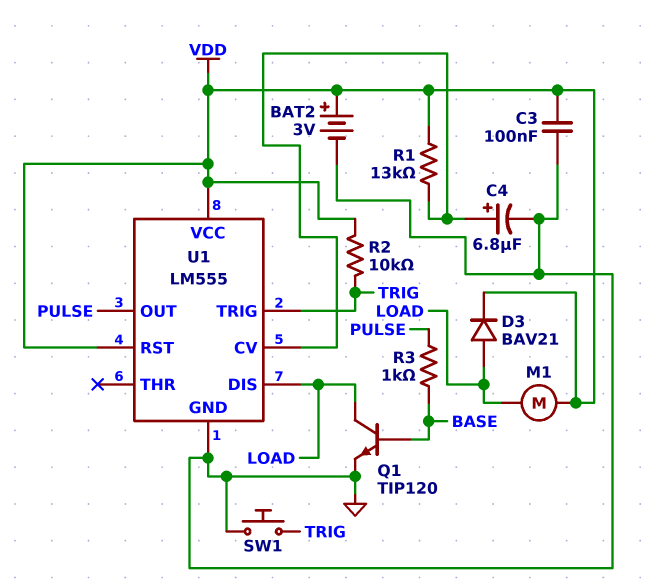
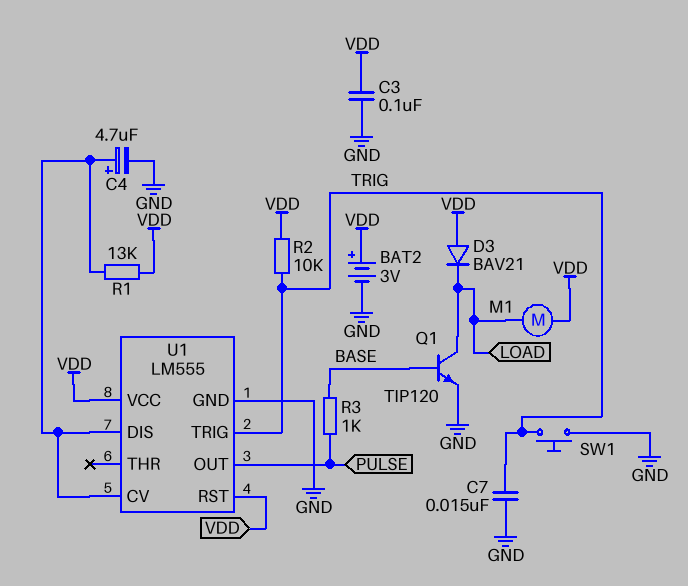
C4: 6.8uF (plus U1/CV, minus GND) -> 4.7uF (plus U1/CV, minus GND)
C7: none -> 15nF (GND, TRIG)
D3: diode BAV21 (A LOAD, K VDD) -> diode BAV21 (A VDD, K LOAD)
U1 pin DIS: LOAD -> U1/CV

